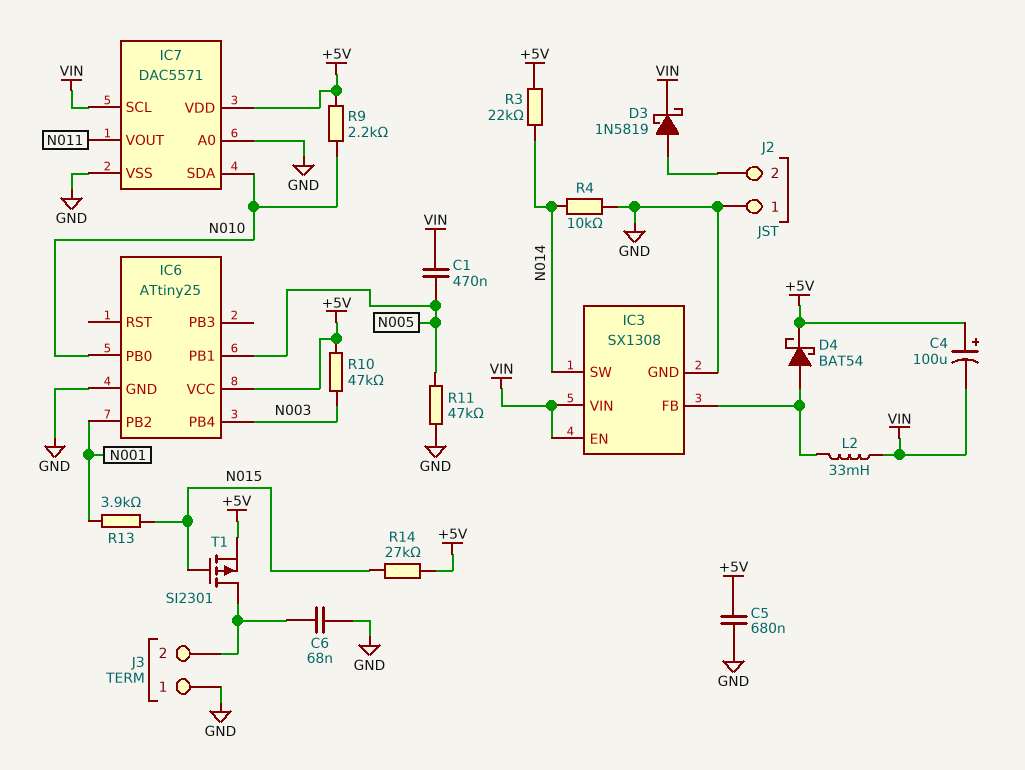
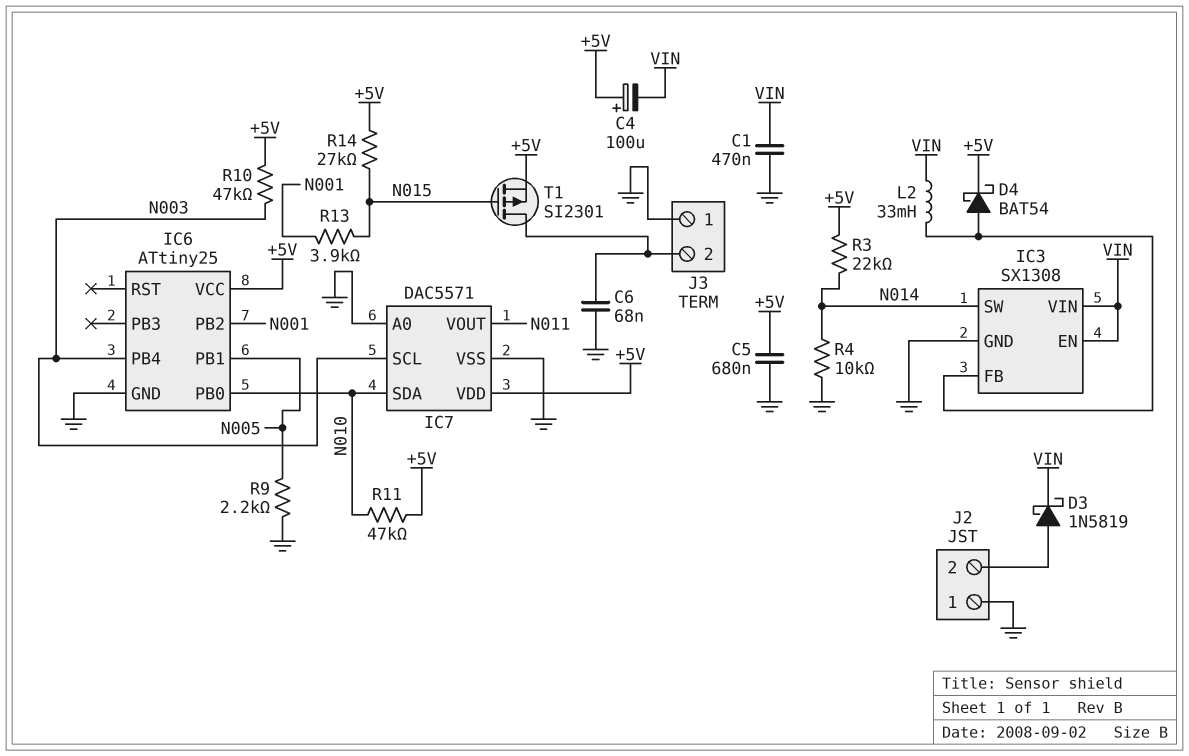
C1: 470nF (N005, VIN) -> 470nF (GND, VIN)
IC7 pin SCL: VIN -> N003
R9: 2.2k (+5V, N010) -> 2.2k (GND, N005)
R11: 47k (GND, N005) -> 47k (+5V, N010)

